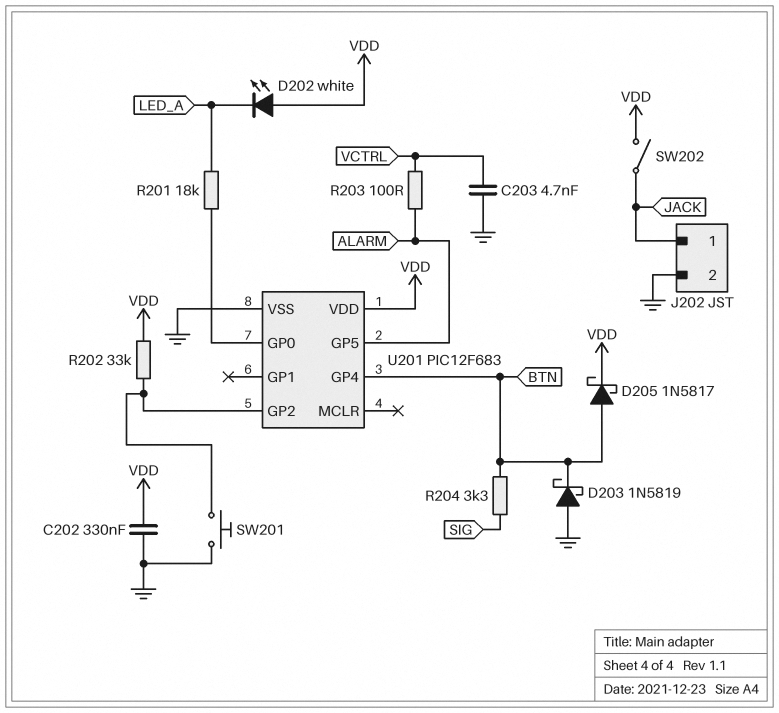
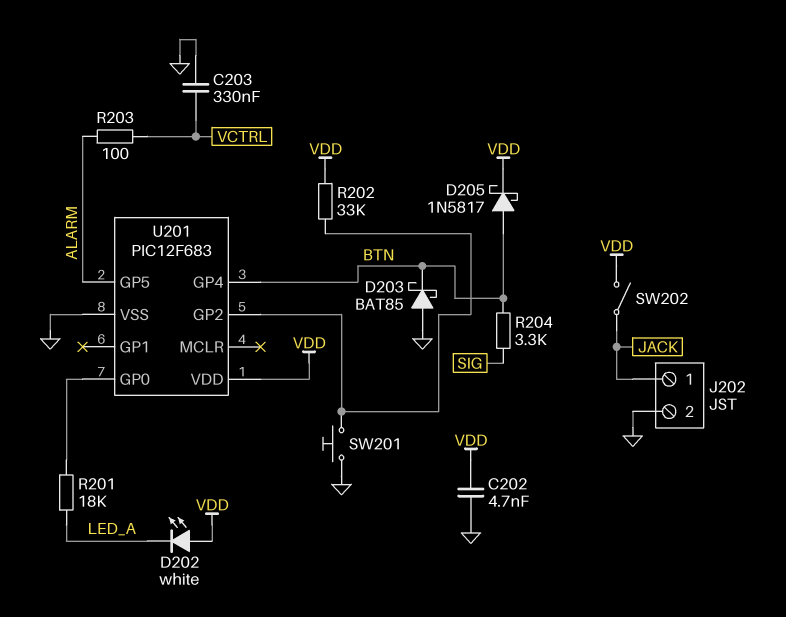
C202: 330nF (GND, VDD) -> 4.7nF (GND, VDD)
C203: 4.7nF (GND, VCTRL) -> 330nF (GND, VCTRL)
D203: schottky 1N5819 (A GND, K BTN) -> schottky BAT85 (A GND, K BTN)

